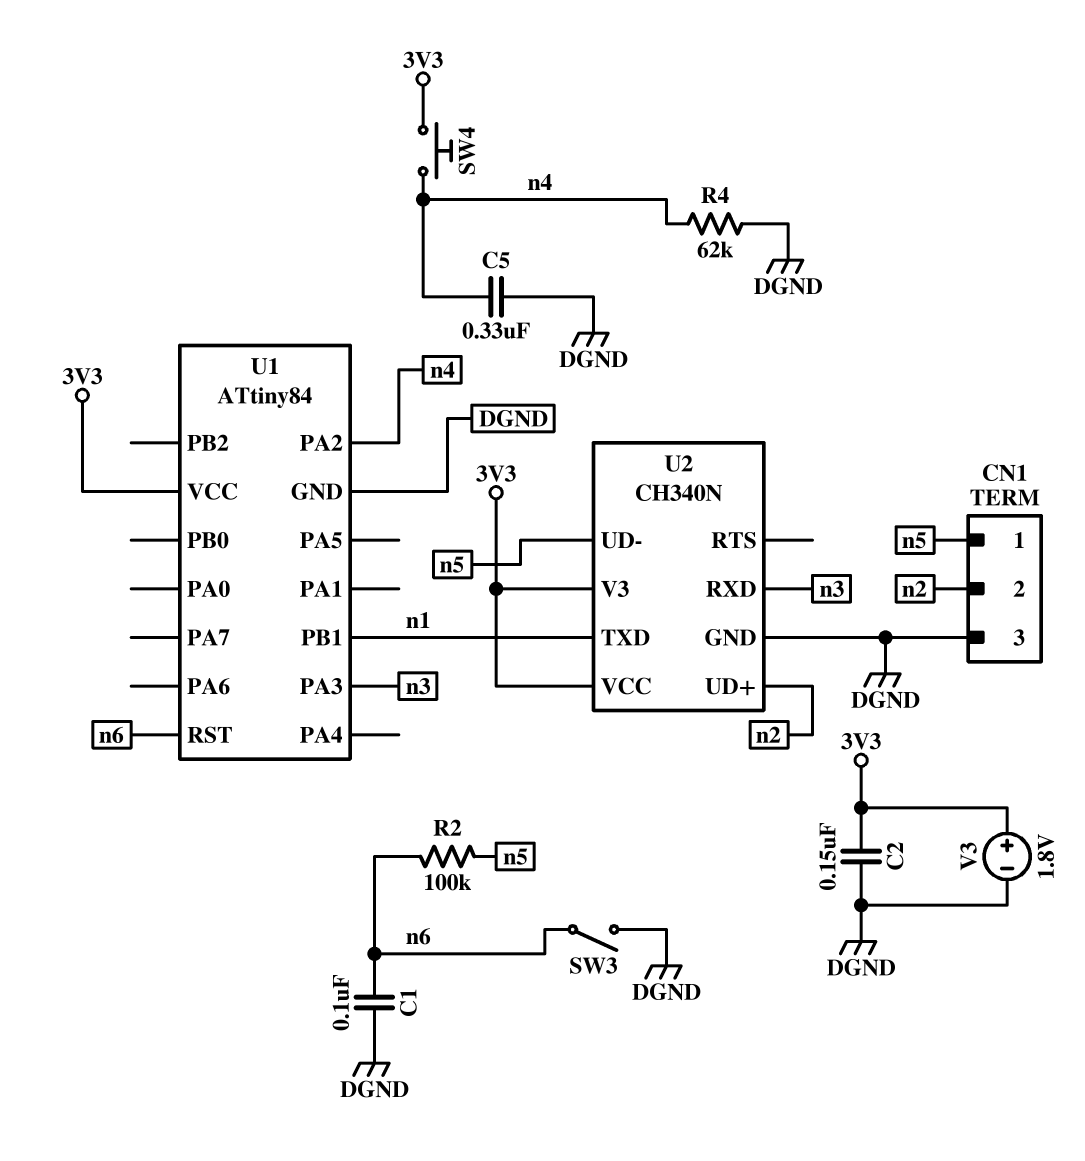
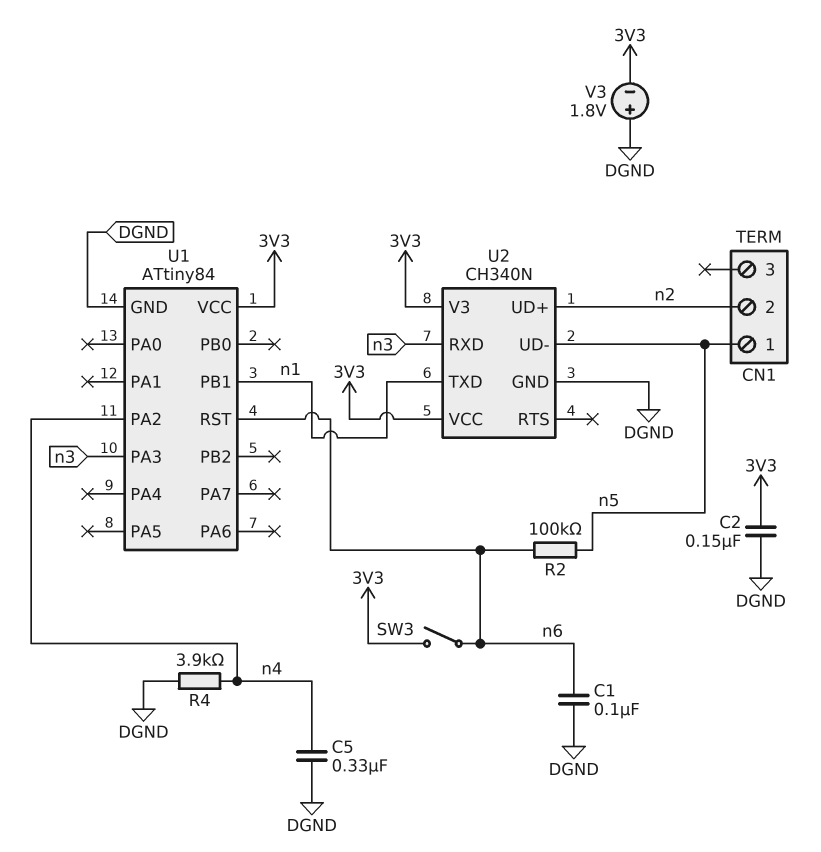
CN1 pin 3: DGND -> none
R4: 62k (DGND, n4) -> 3.9k (DGND, n4)
SW3: switch (DGND, n6) -> switch (3V3, n6)
SW4: button (3V3, n4) -> none
V3: 1.8V (plus 3V3, minus DGND) -> 1.8V (plus DGND, minus 3V3)

